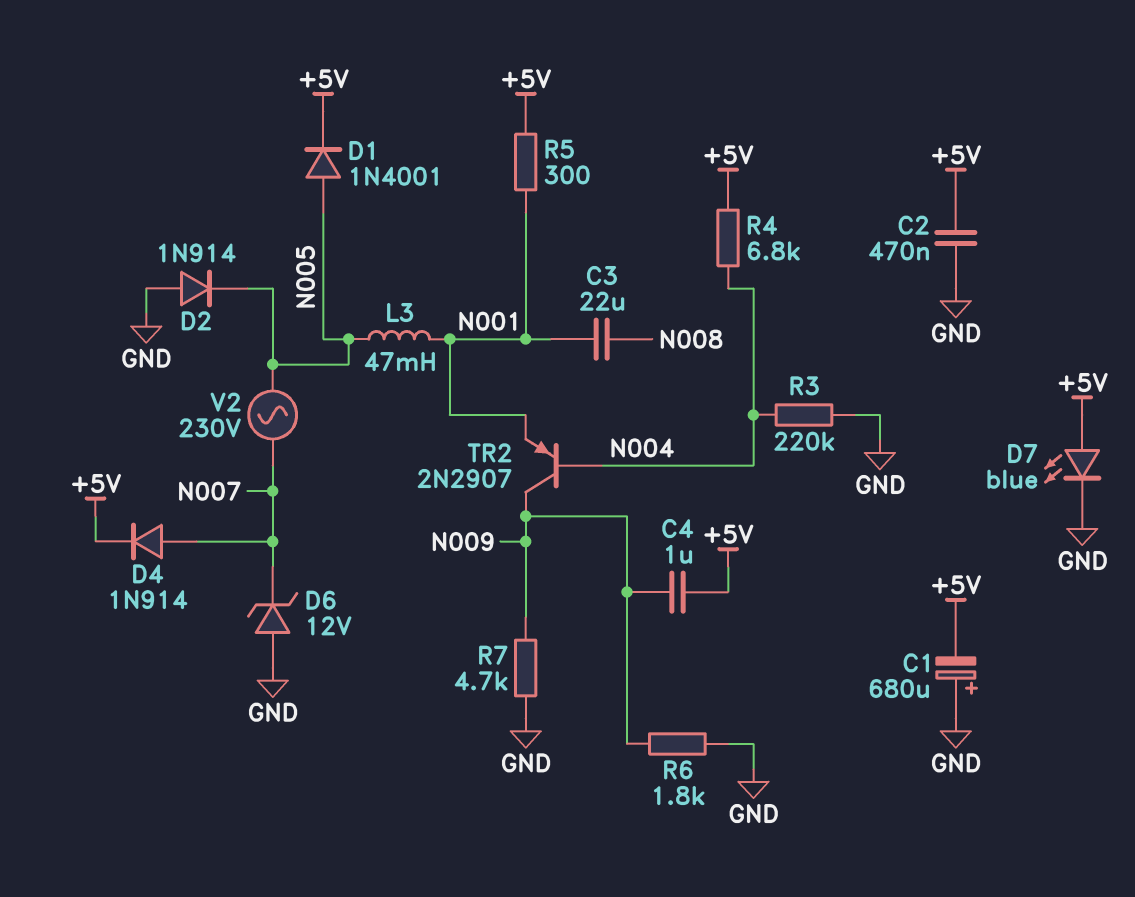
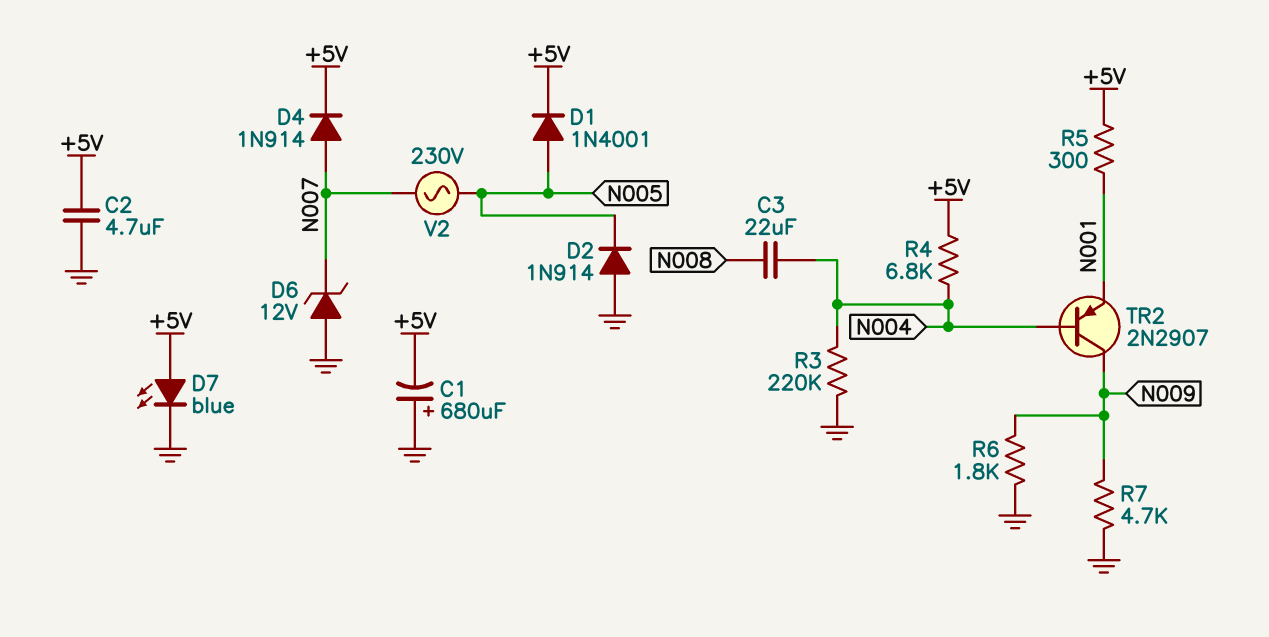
C2: 470nF (+5V, GND) -> 4.7uF (+5V, GND)
C3: 22uF (N001, N008) -> 22uF (N004, N008)
C4: 1uF (+5V, N009) -> none
L3: 47mH (N001, N005) -> none

